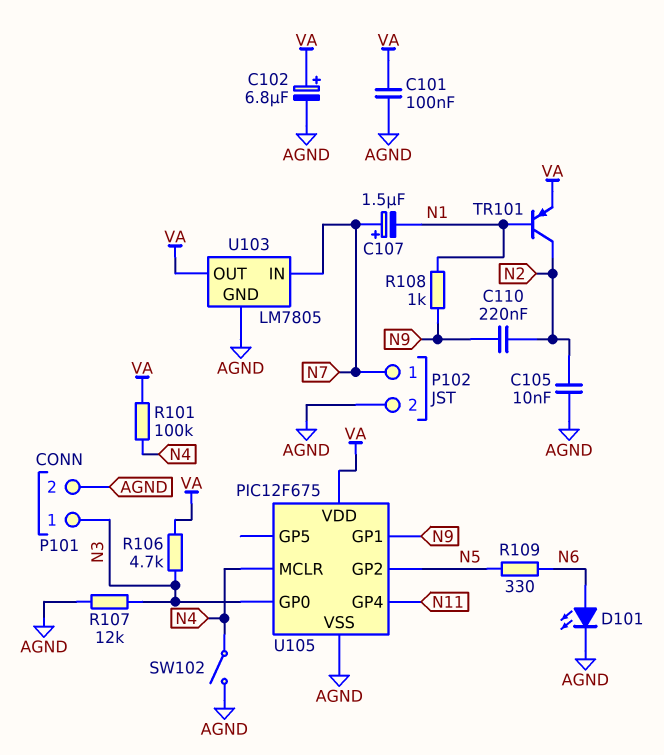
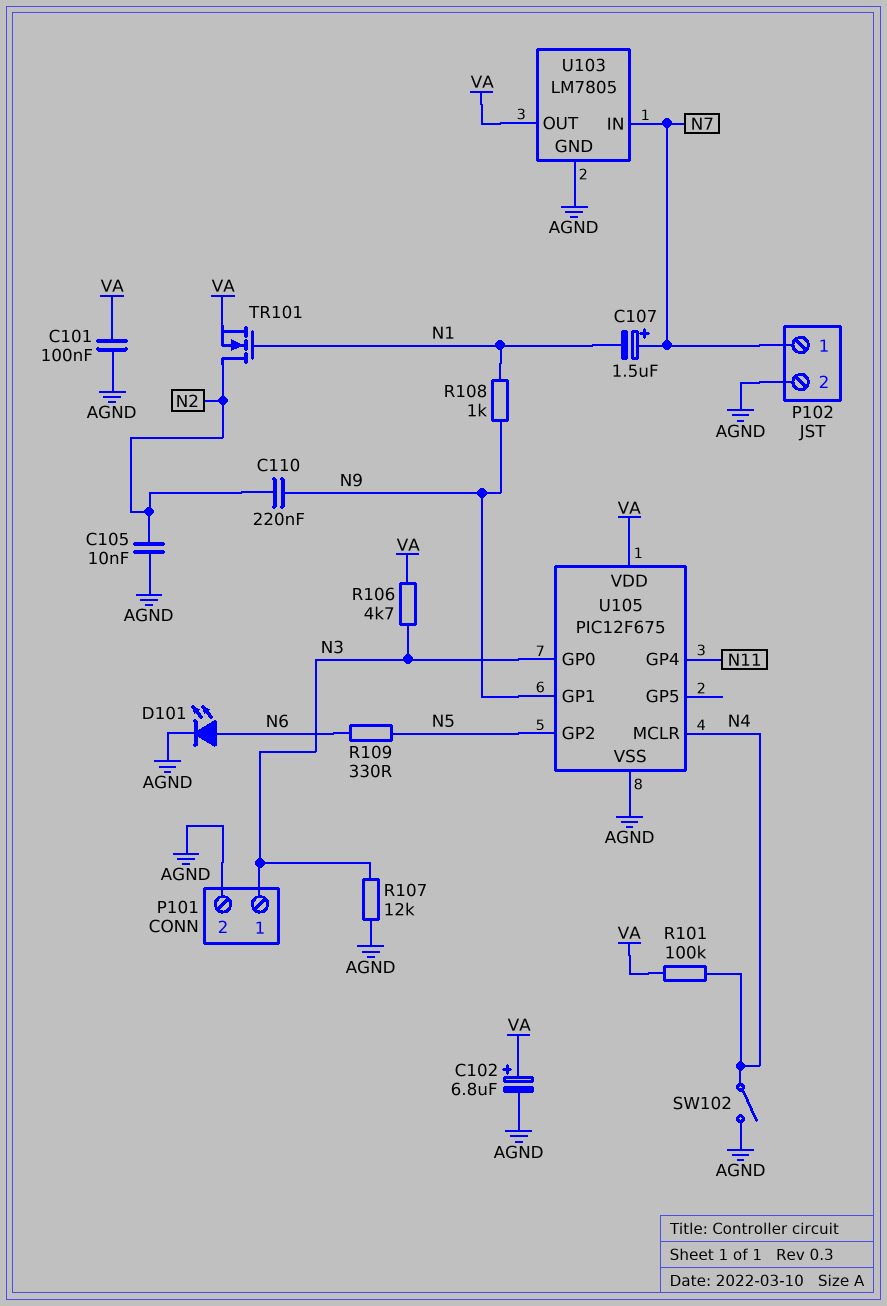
TR101: PNP (B N1, C N2, E VA) -> NMOS (G N1, D N2, S VA)

